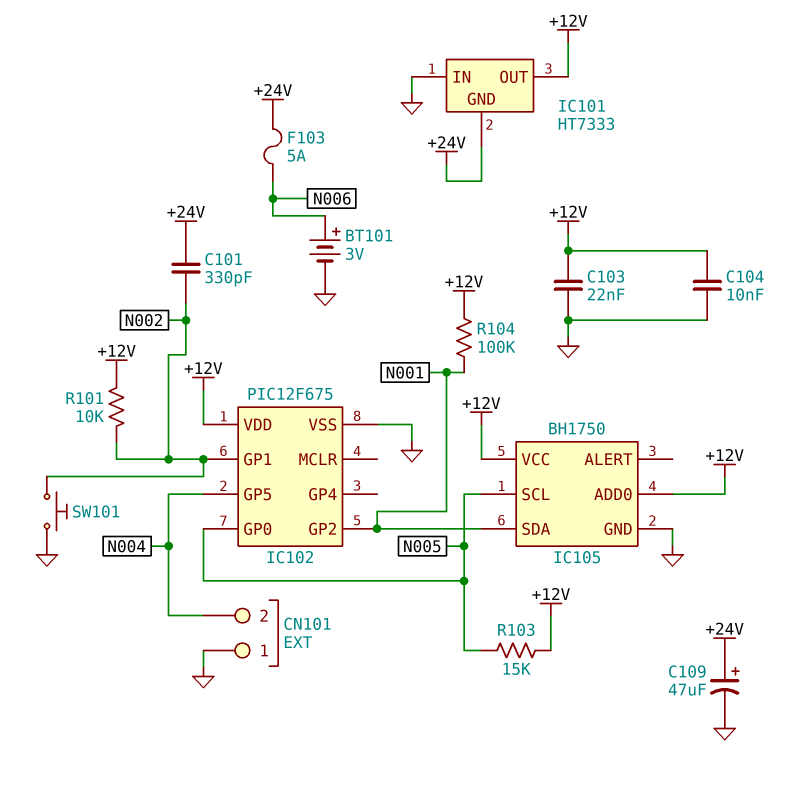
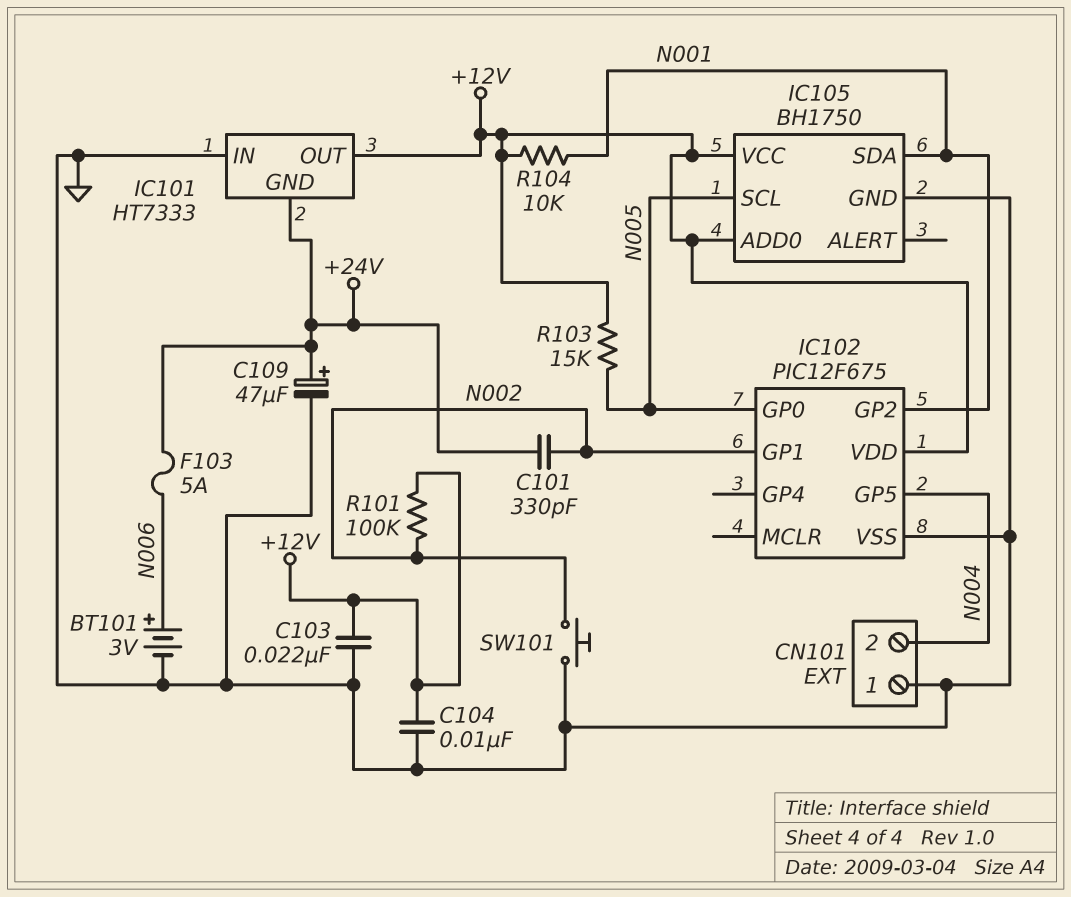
R101: 10k (+12V, N002) -> 100k (+12V, N002)
R104: 100k (+12V, N001) -> 10k (+12V, N001)

